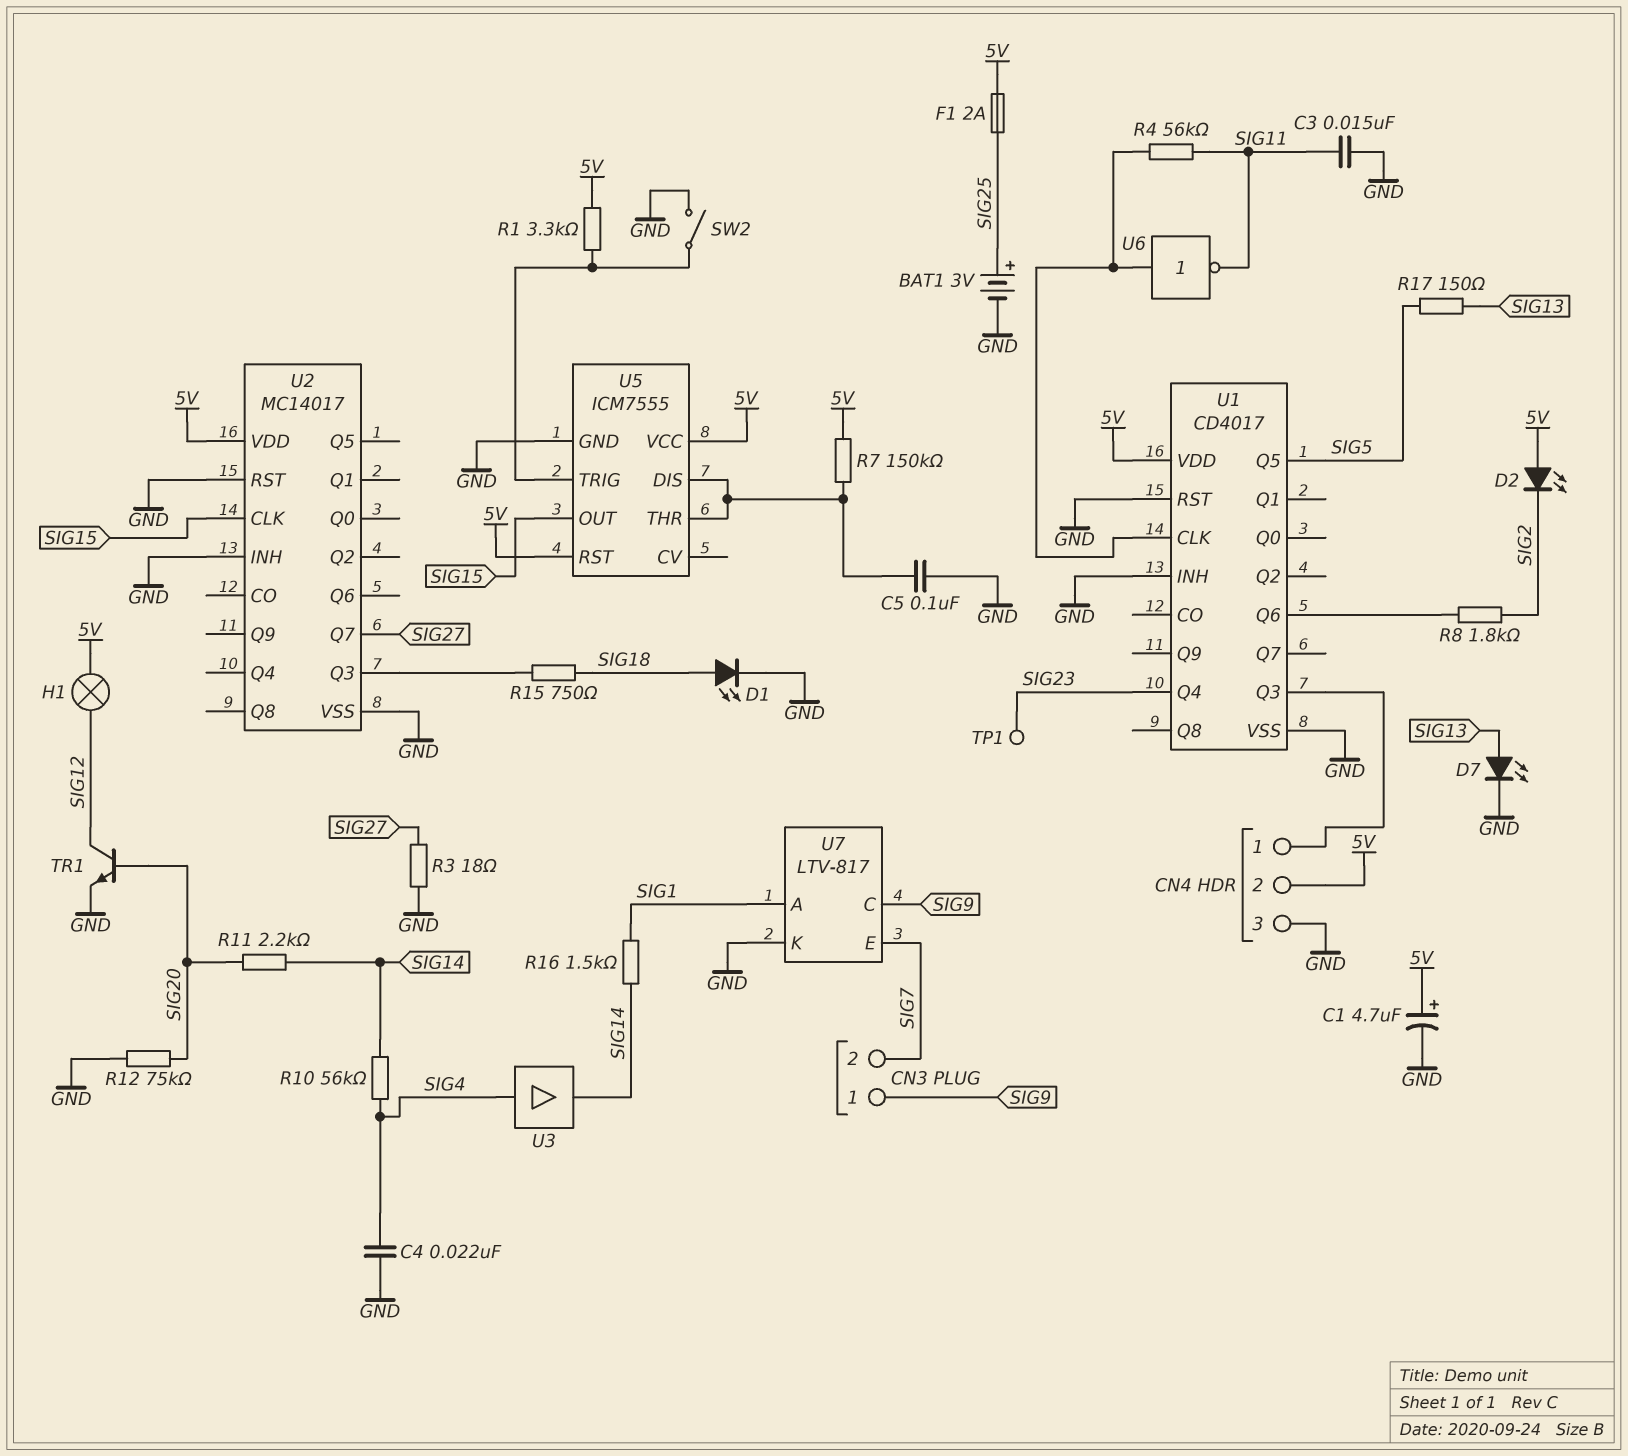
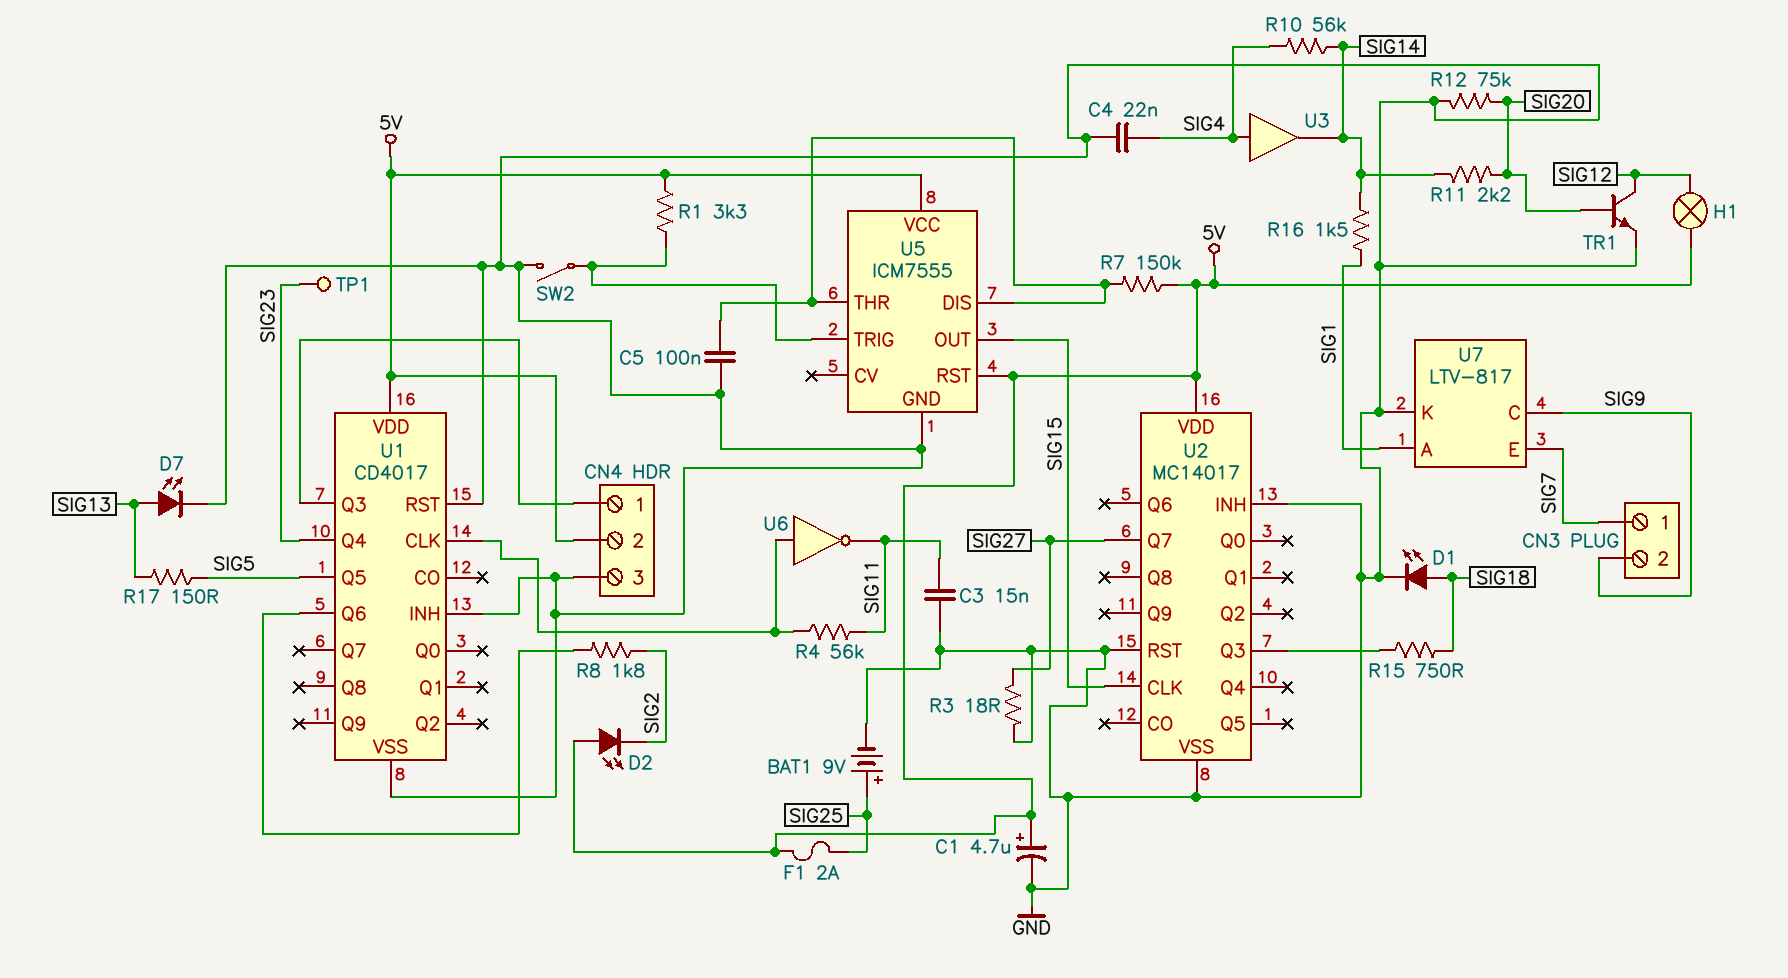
BAT1: 3V (plus SIG25, minus GND) -> 9V (plus SIG25, minus GND)
CN3 pin 1: SIG9 -> SIG7
CN3 pin 2: SIG7 -> SIG9

